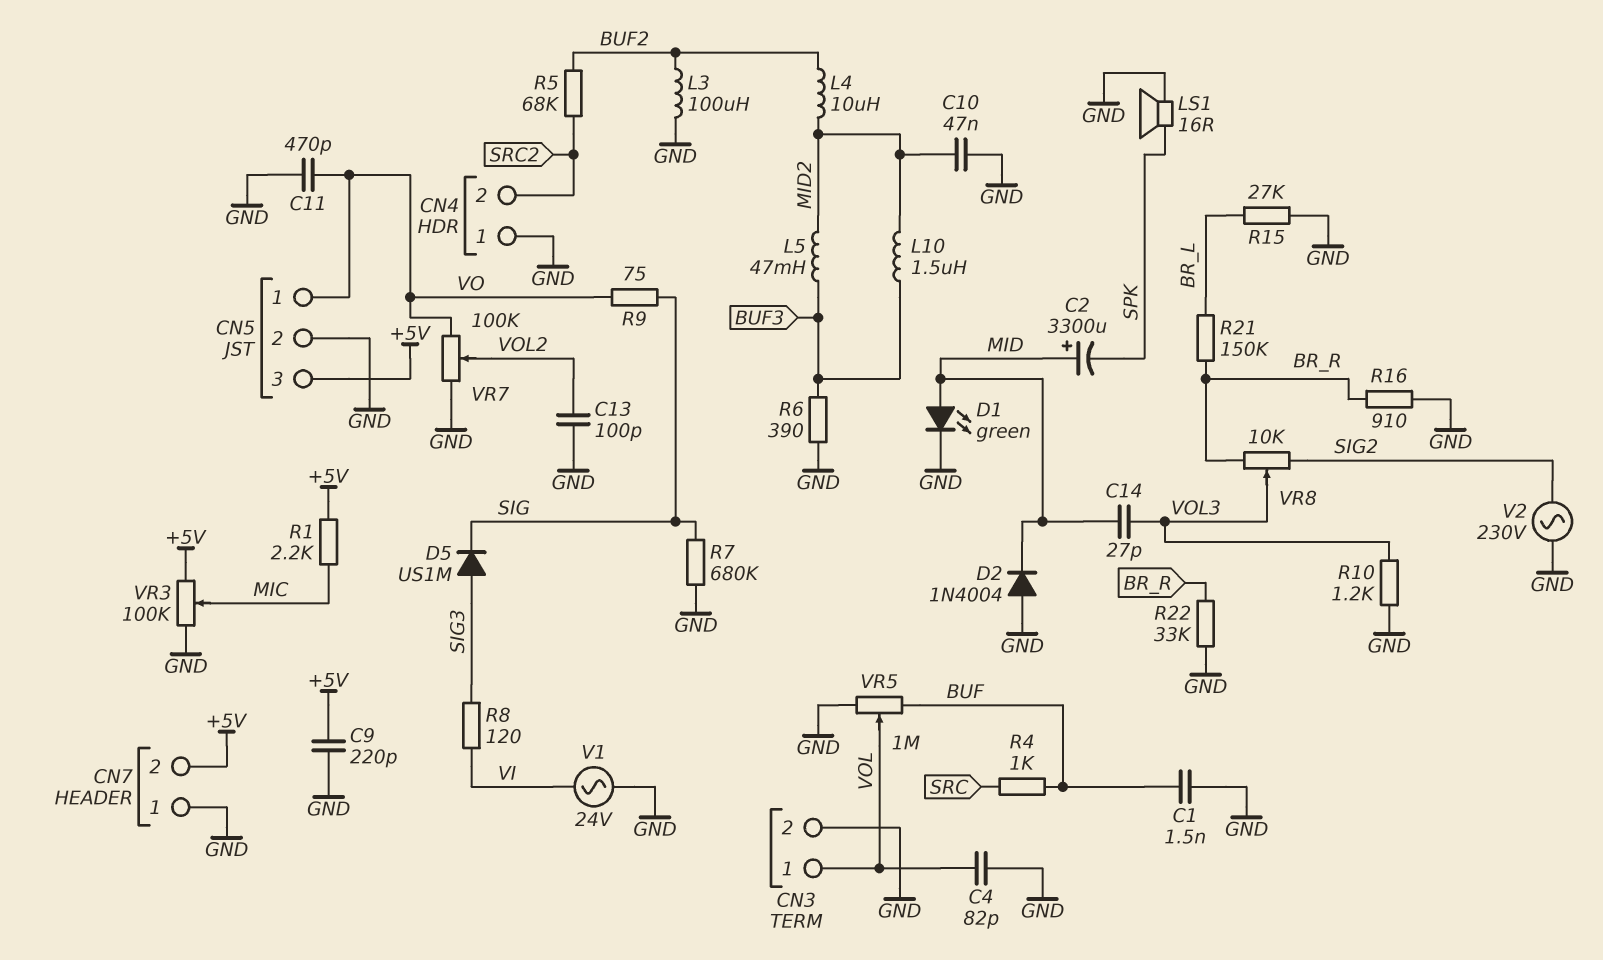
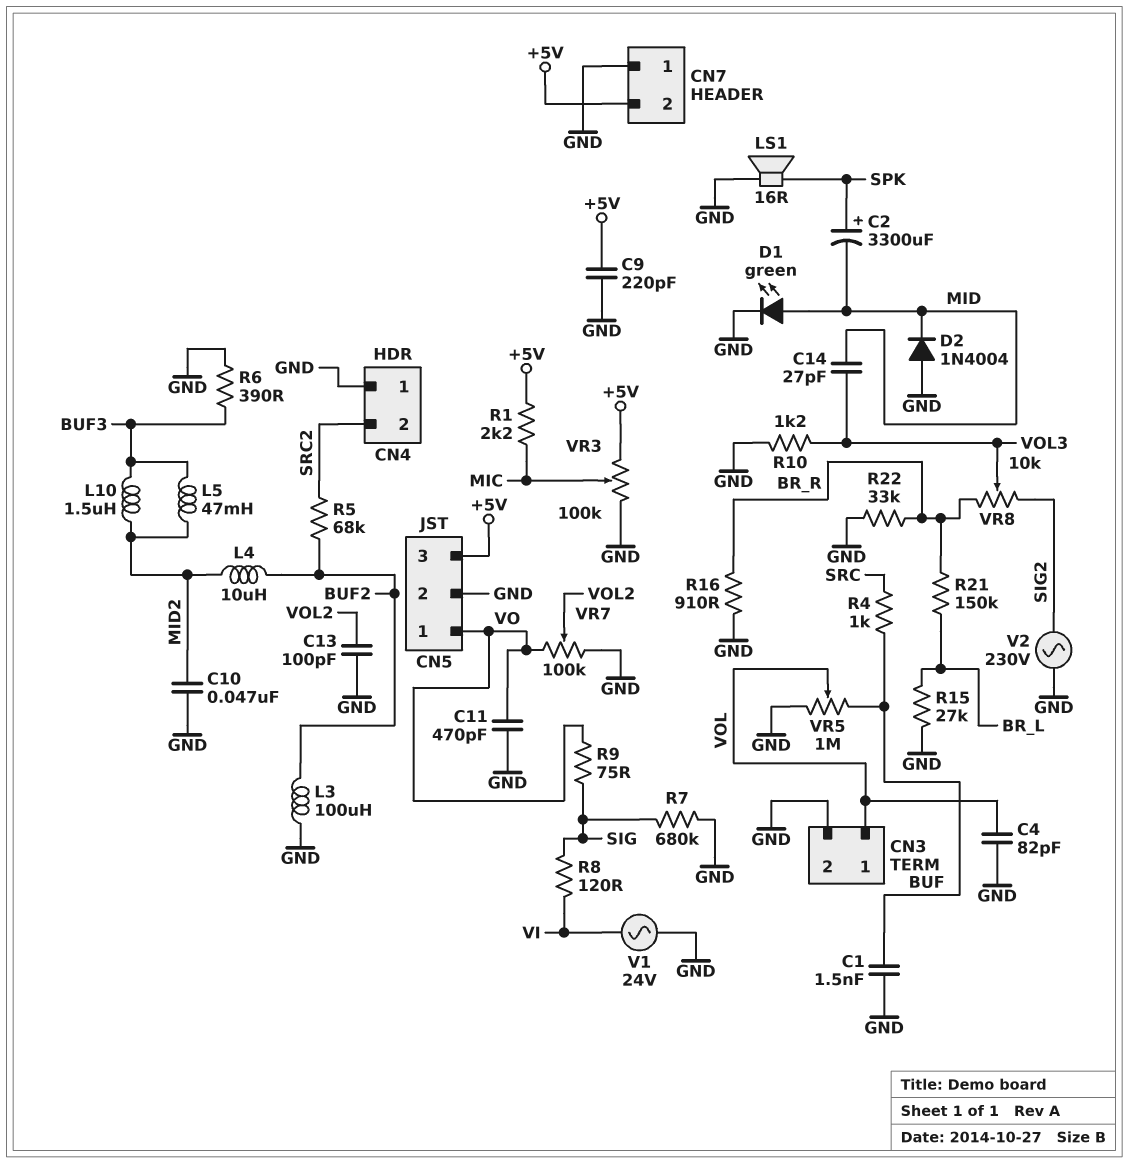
C2: 3300uF (plus MID, minus SPK) -> 3300uF (plus SPK, minus MID)
D5: diode US1M (A SIG3, K SIG) -> none
R8: 120 (SIG3, VI) -> 120 (SIG, VI)

